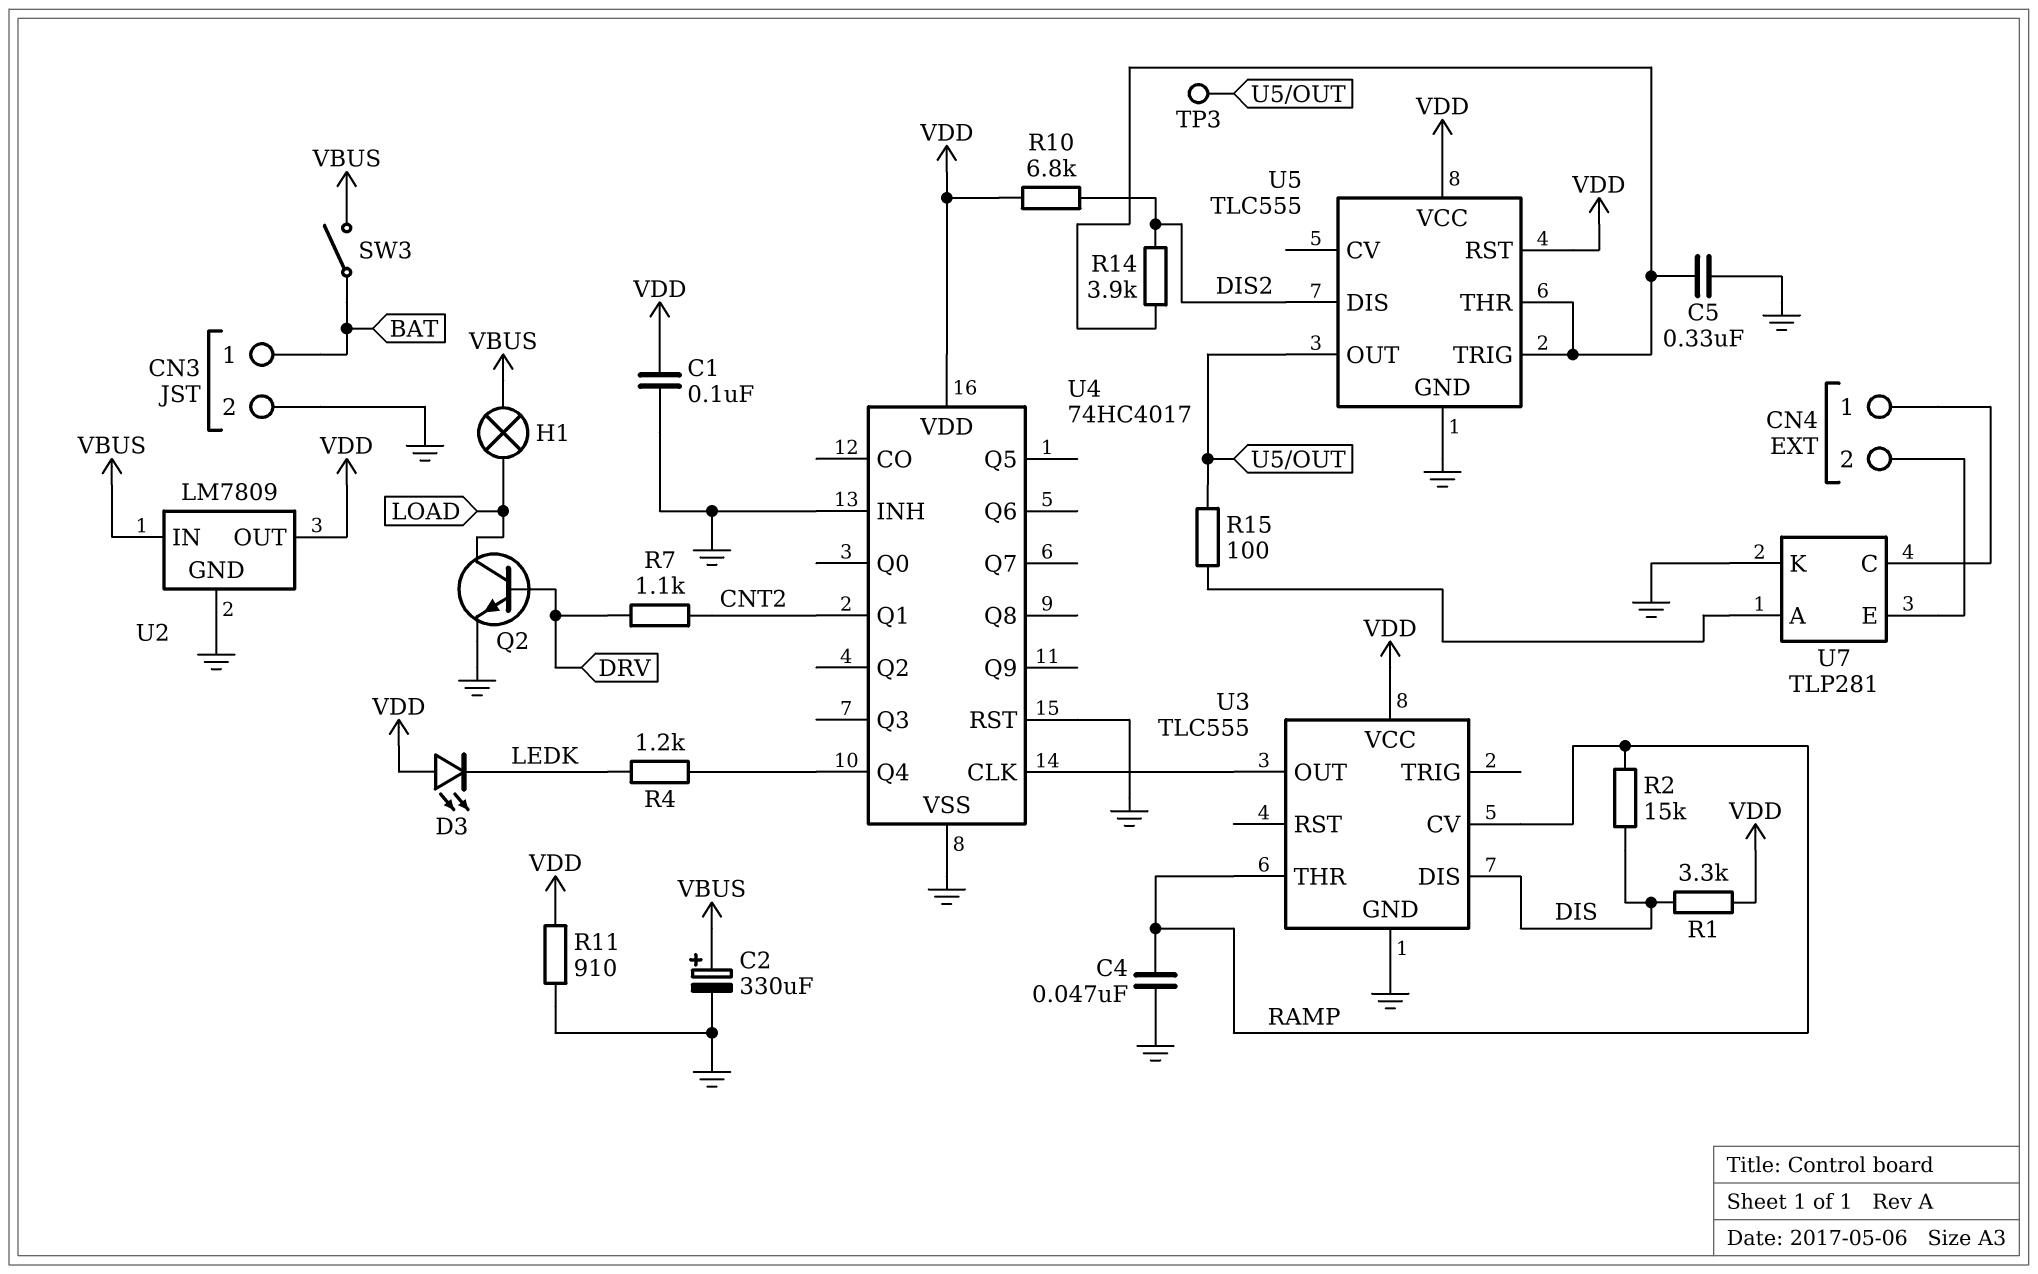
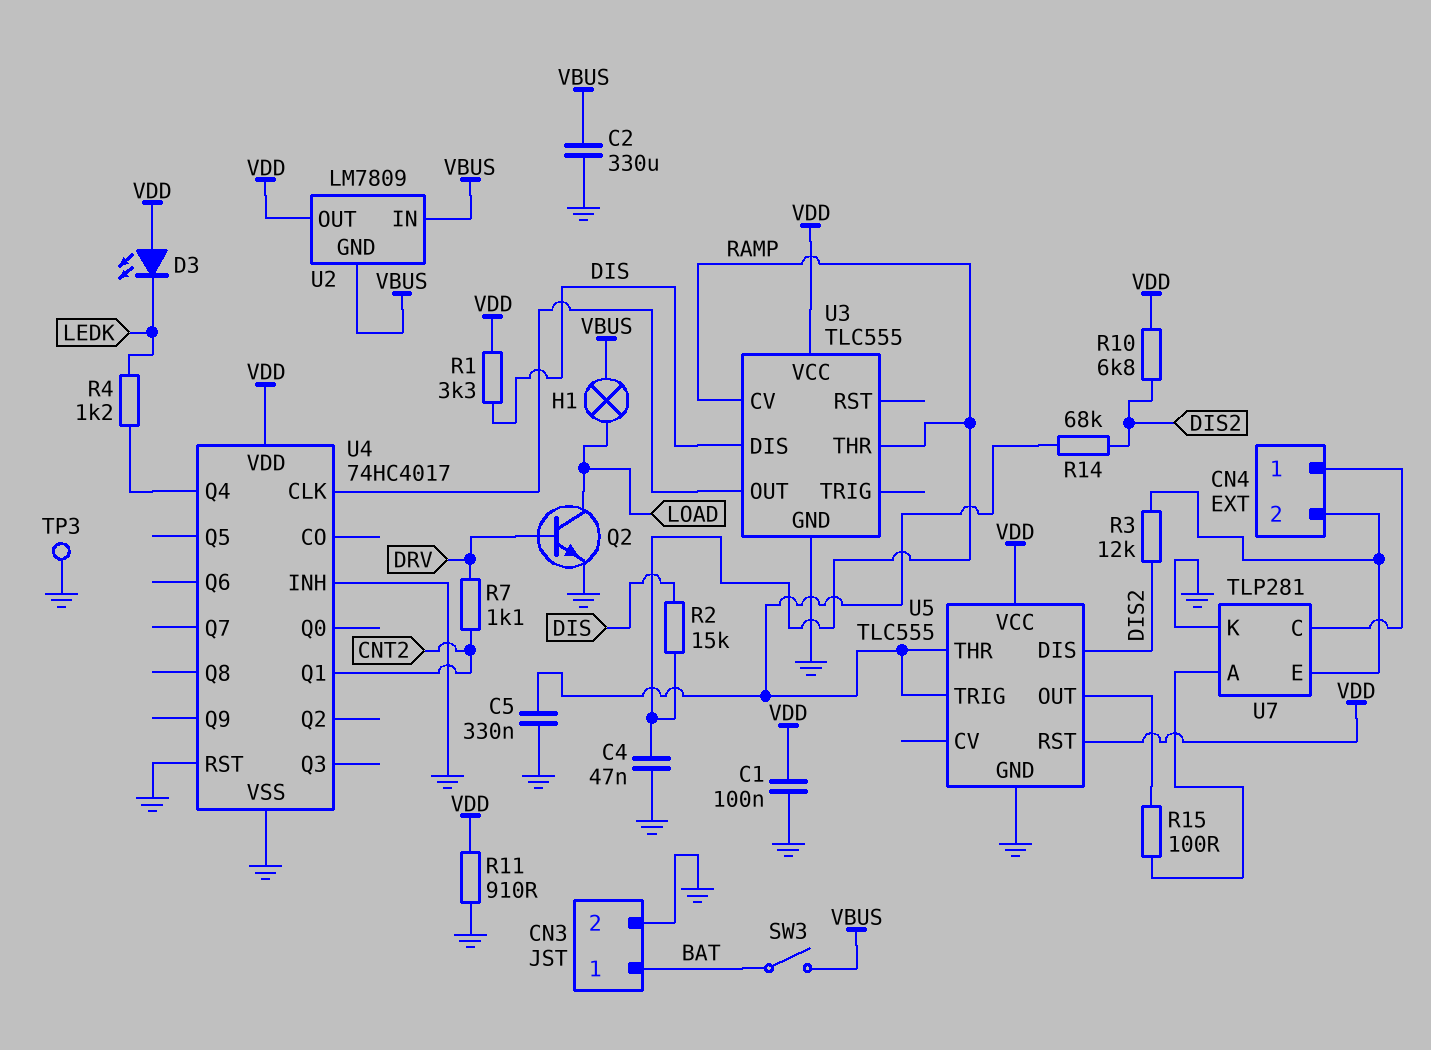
C2: 330uF (plus VBUS, minus GND) -> 330uF (GND, VBUS)
R3: none -> 12k (CN4/2, DIS2)
R14: 3.9k (DIS2, U5/THR) -> 68k (DIS2, U5/THR)
TP3: test point (U5/OUT) -> test point (GND)
U2 pin GND: GND -> VBUS

